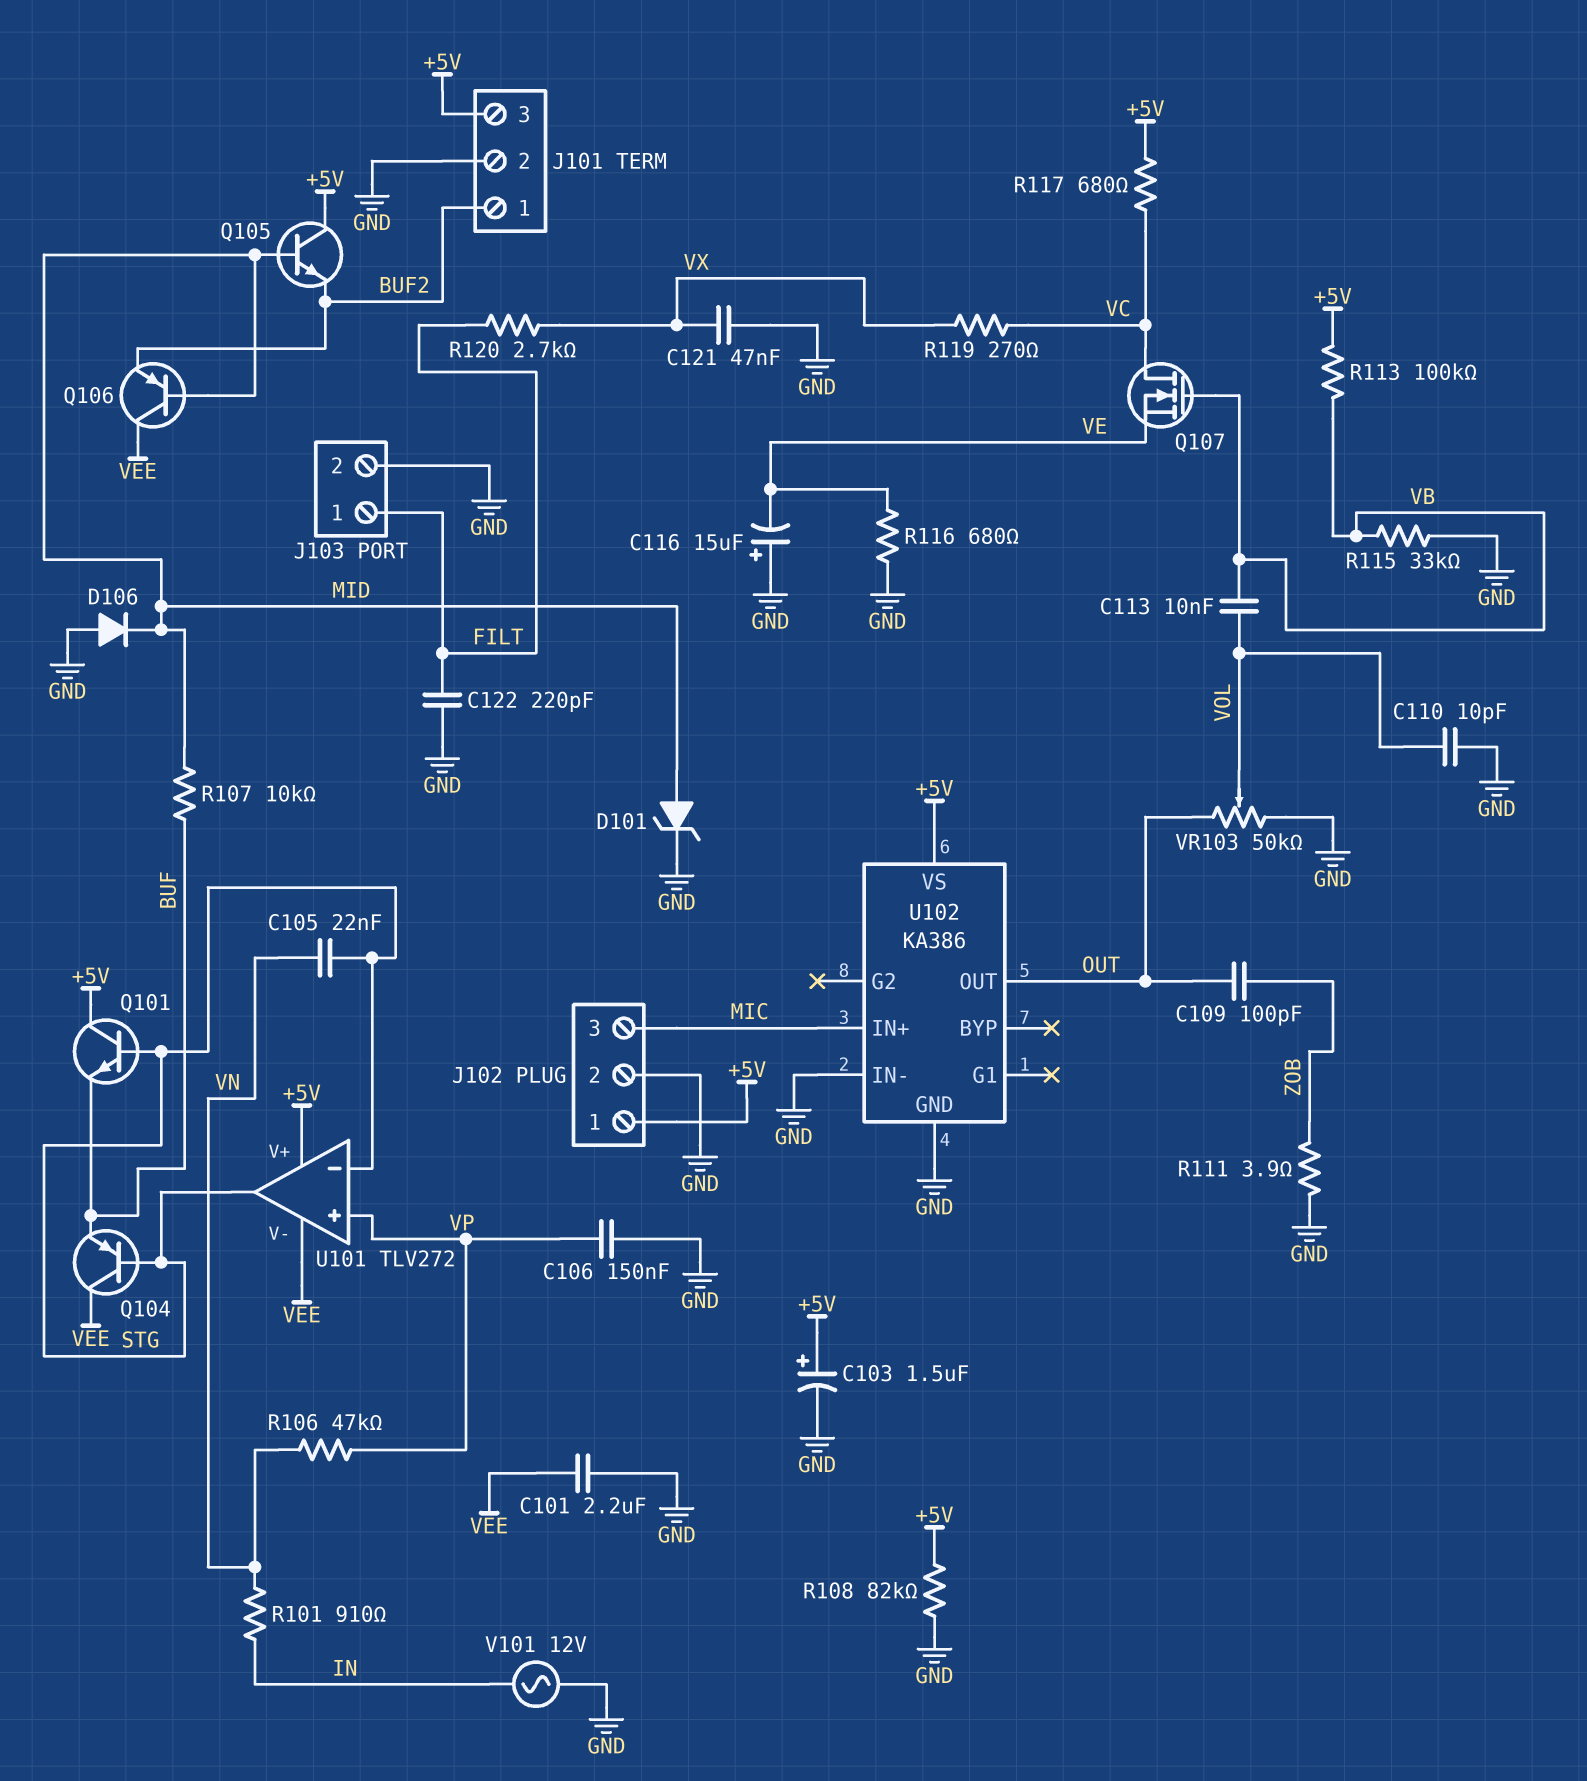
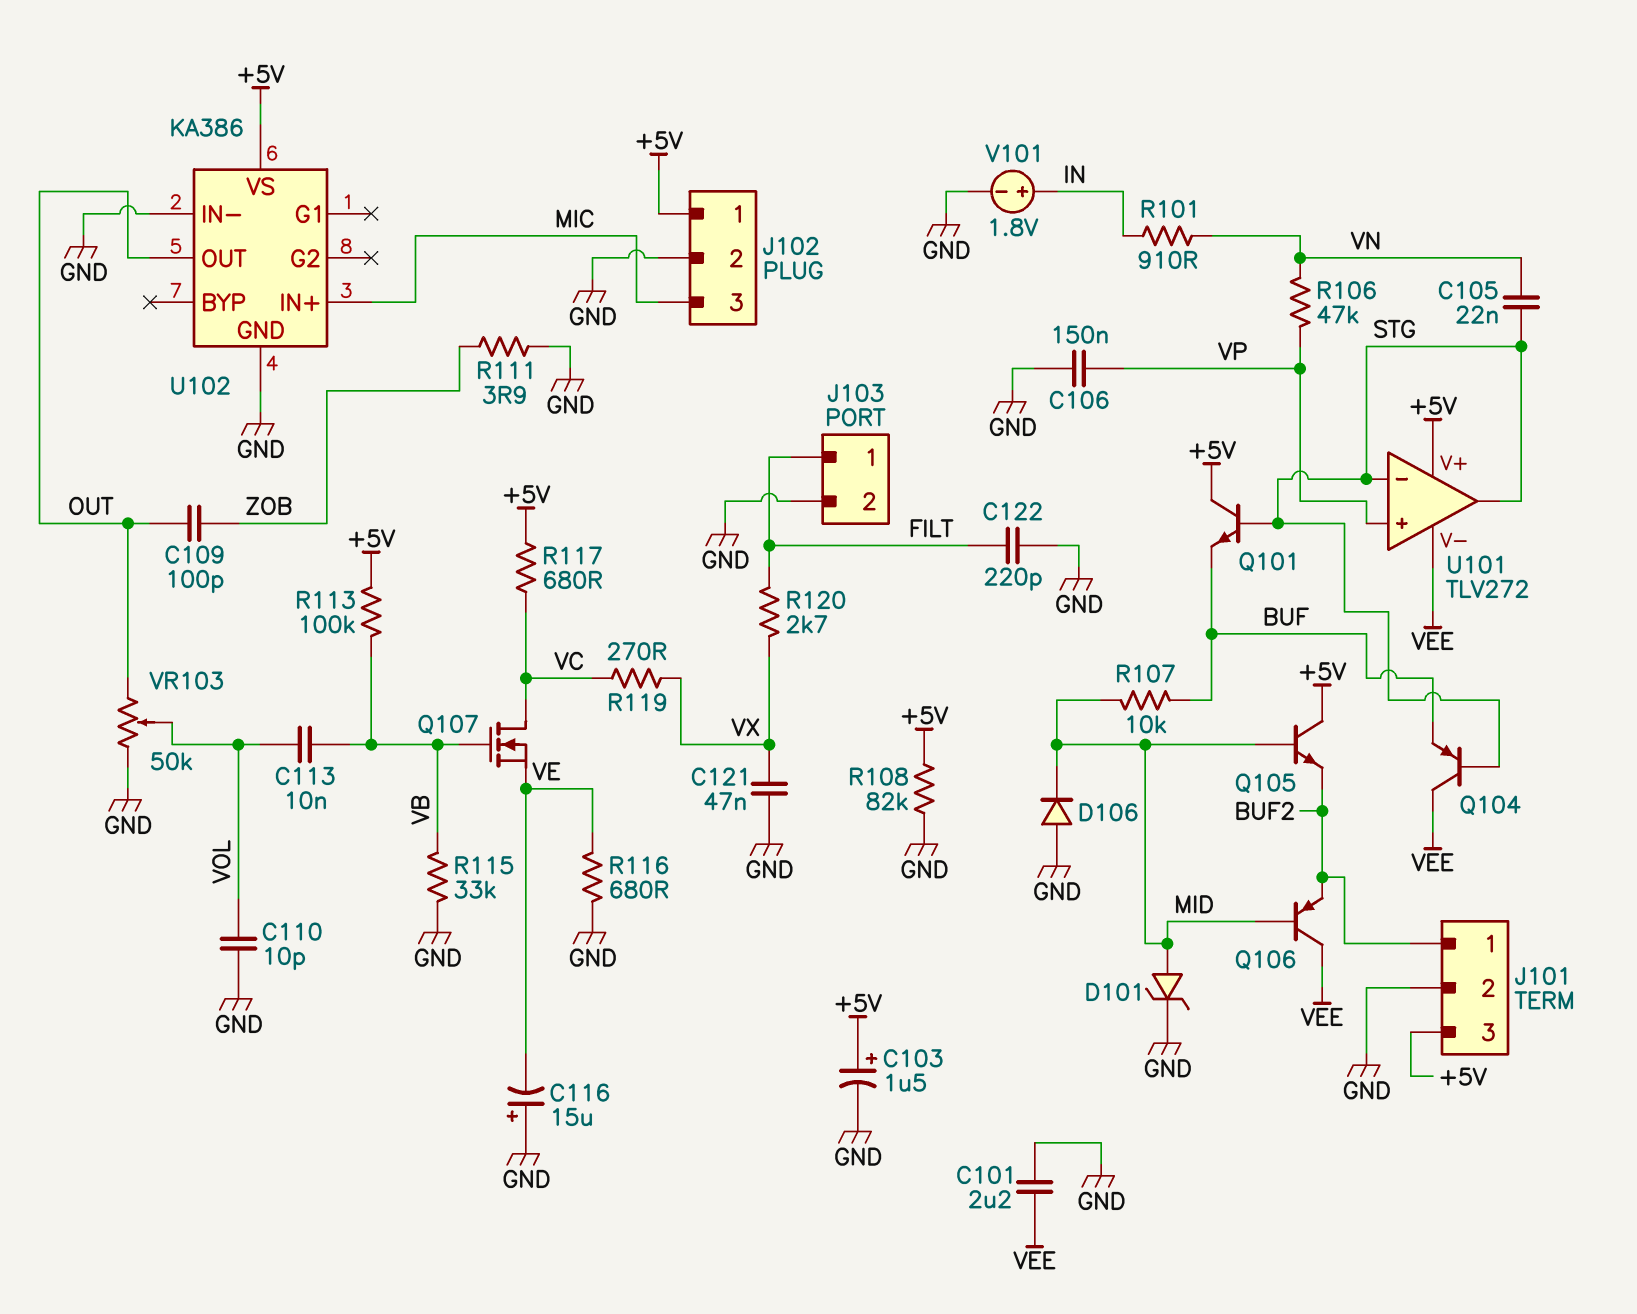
V101: AC 12V (GND, IN) -> 1.8V (plus IN, minus GND)

